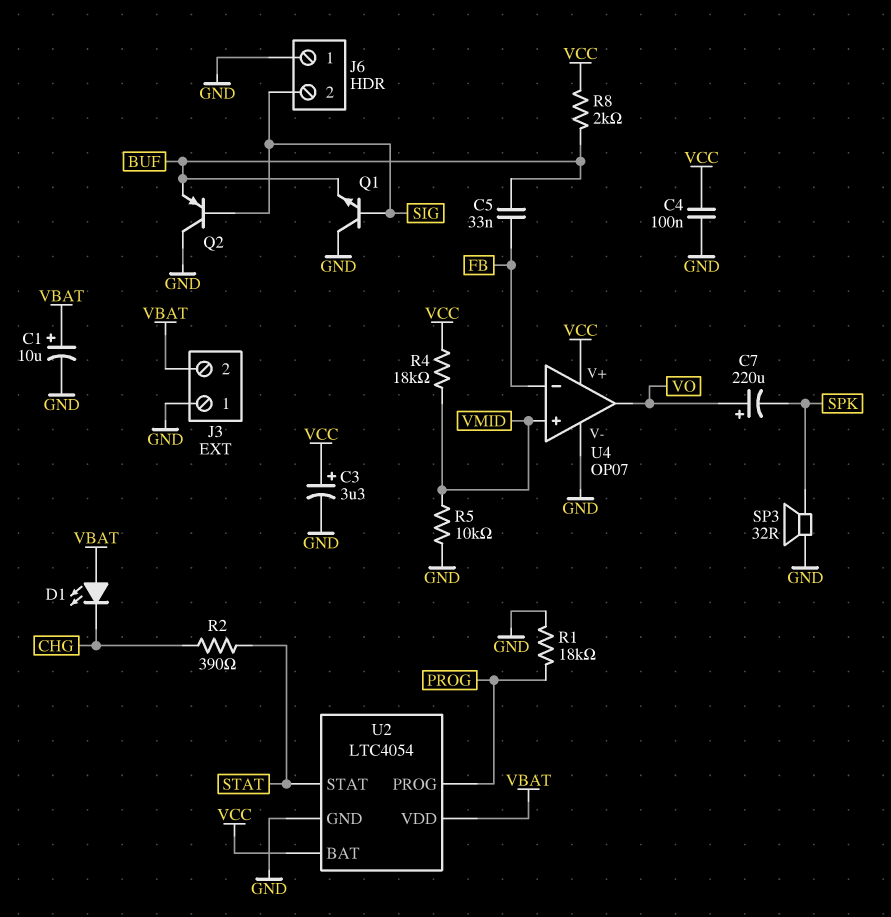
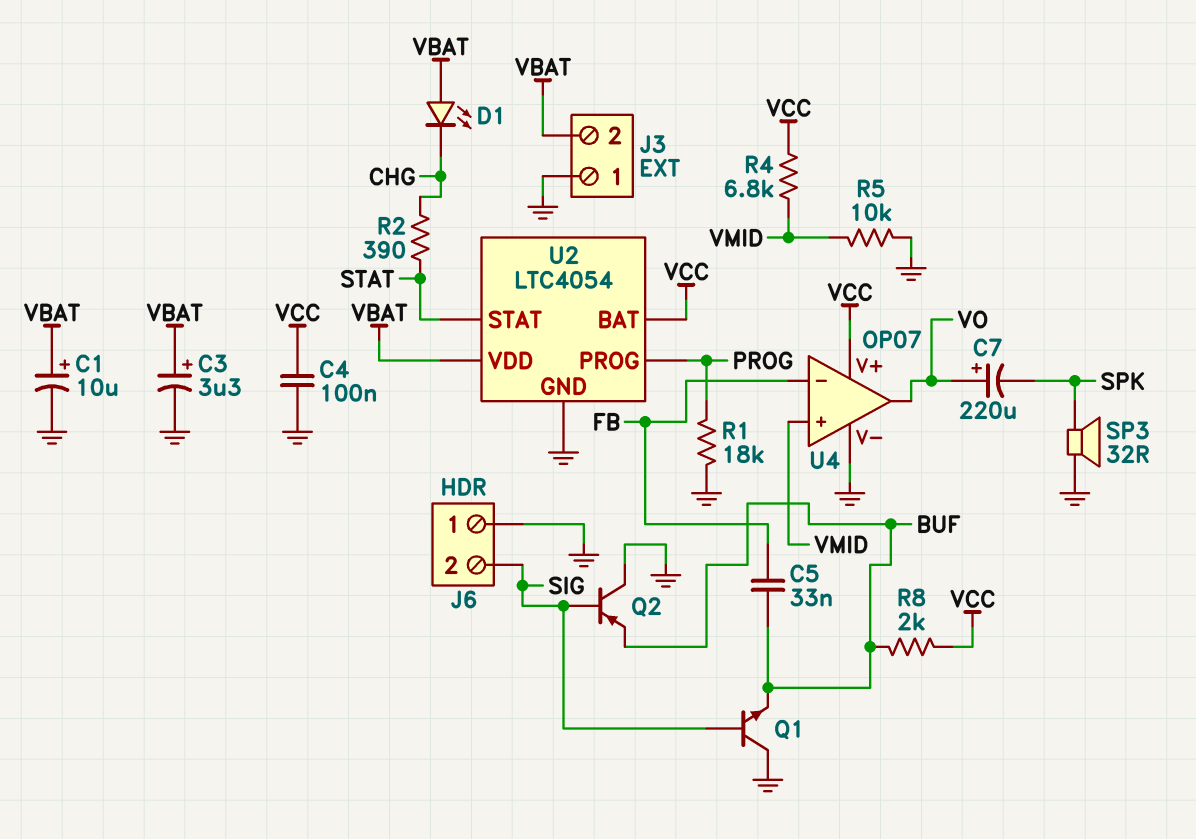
C3: 3.3uF (plus VCC, minus GND) -> 3.3uF (plus VBAT, minus GND)
R4: 18k (VCC, VMID) -> 6.8k (VCC, VMID)

